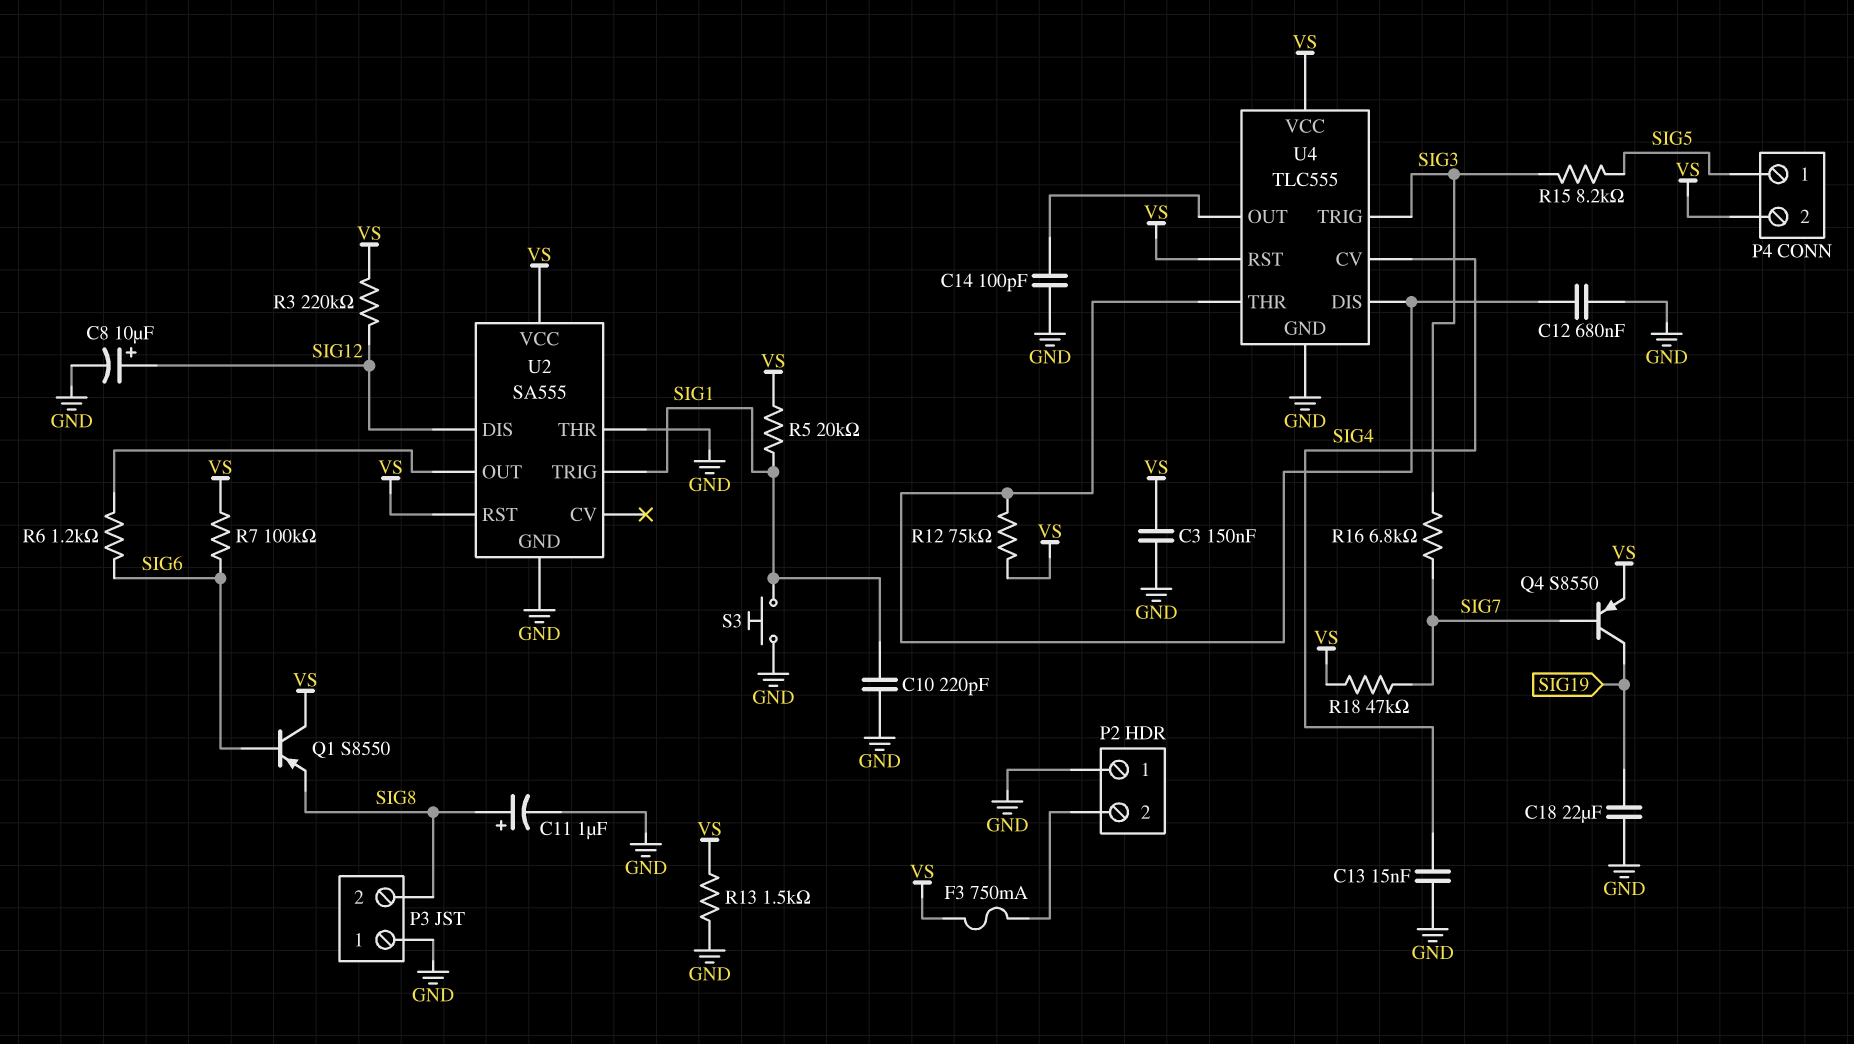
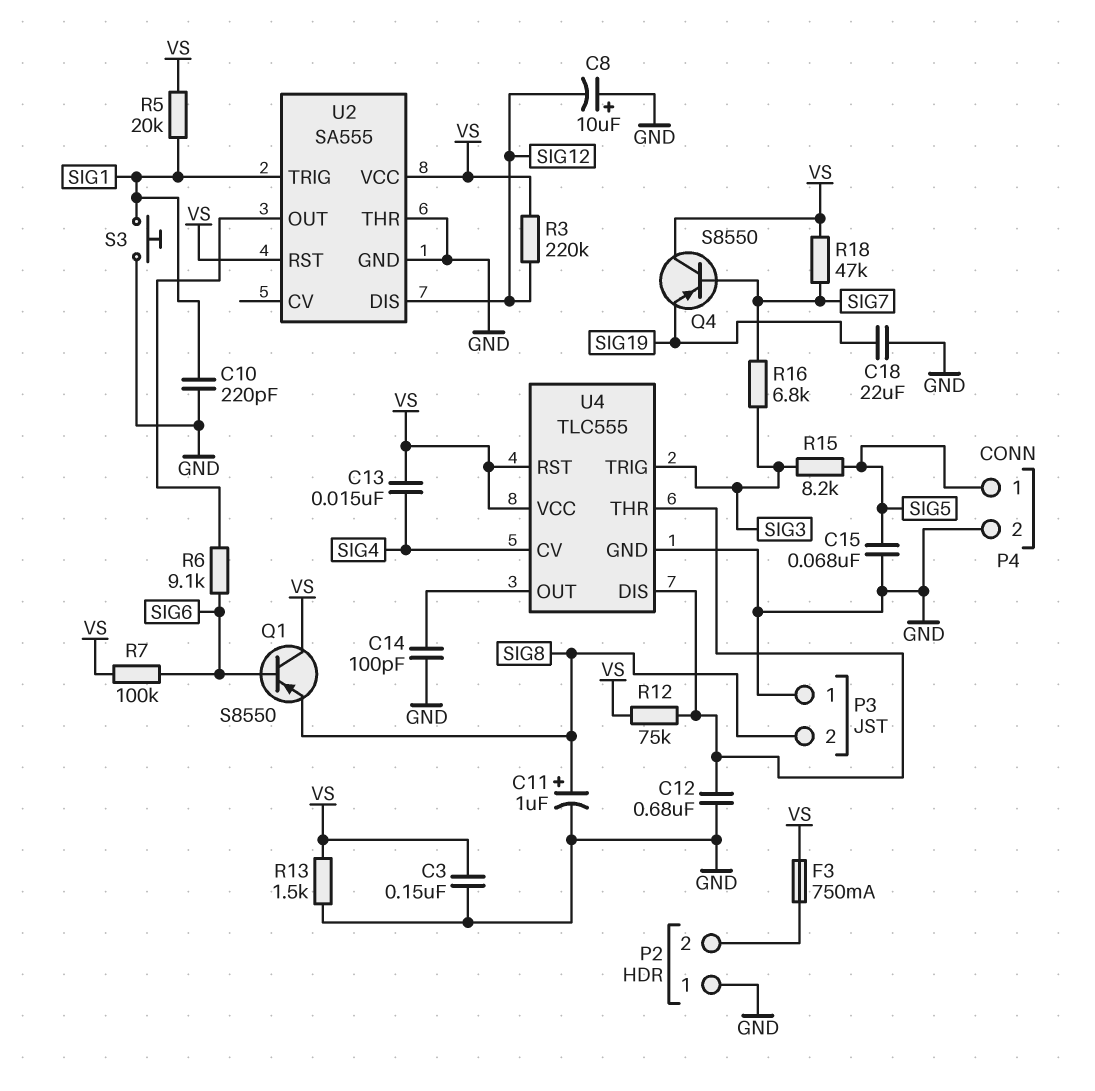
C8: 10uF (plus SIG12, minus GND) -> 10uF (plus GND, minus SIG12)
C13: 15nF (GND, SIG4) -> 15nF (SIG4, VS)
C15: none -> 68nF (GND, SIG5)
P4 pin 2: VS -> GND
Q4: PNP S8550 (B SIG7, C SIG19, E VS) -> PNP S8550 (B SIG7, C VS, E SIG19)
R6: 1.2k (SIG6, U2/OUT) -> 9.1k (SIG6, U2/OUT)

